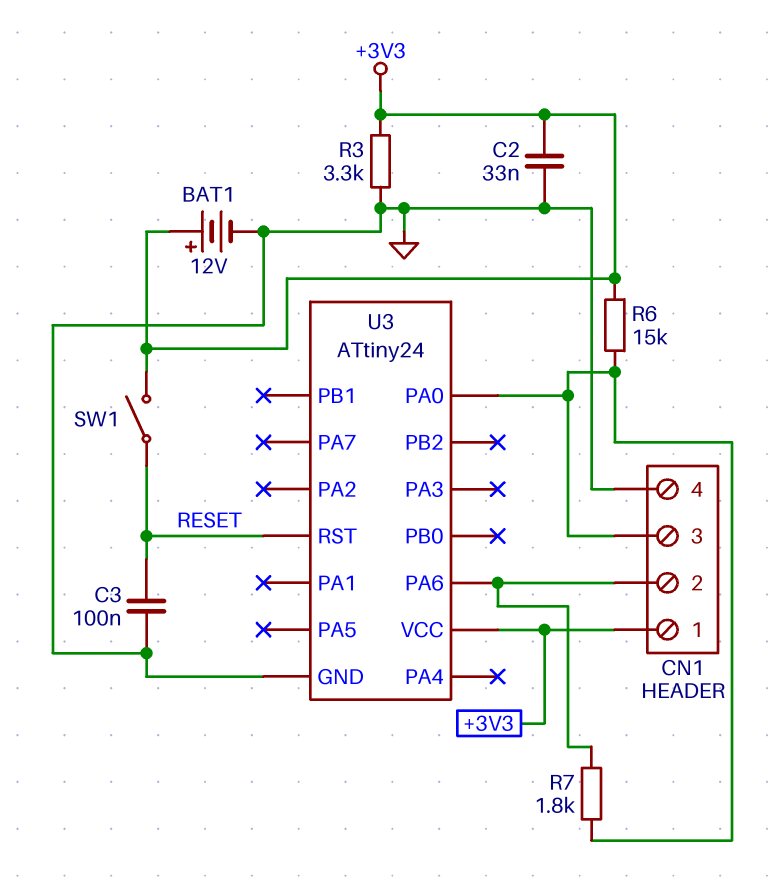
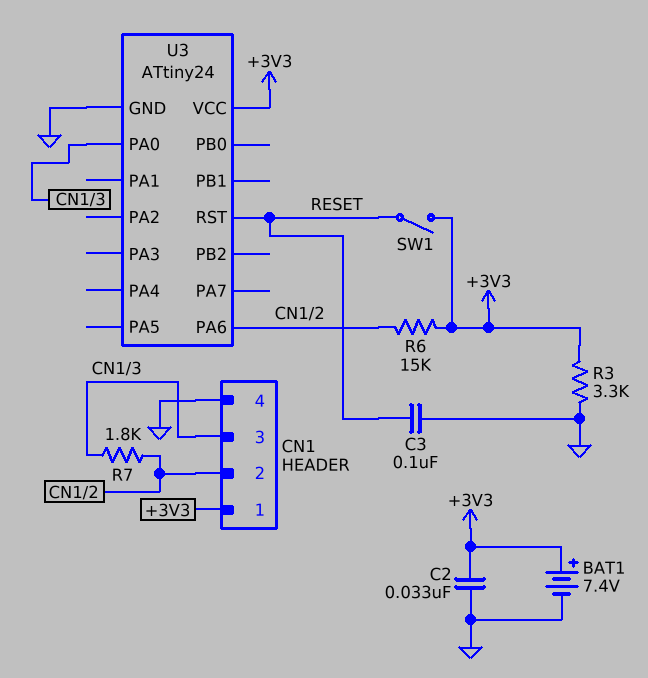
BAT1: 12V (plus +3V3, minus GND) -> 7.4V (plus +3V3, minus GND)
R6: 15k (+3V3, CN1/3) -> 15k (+3V3, CN1/2)

